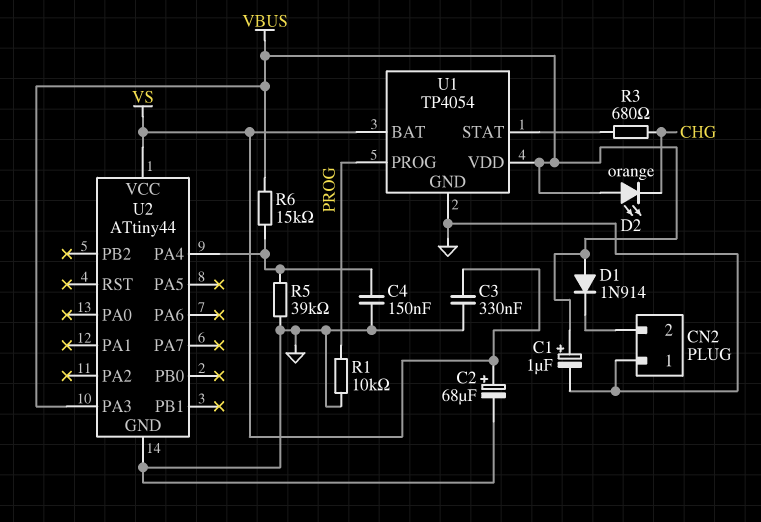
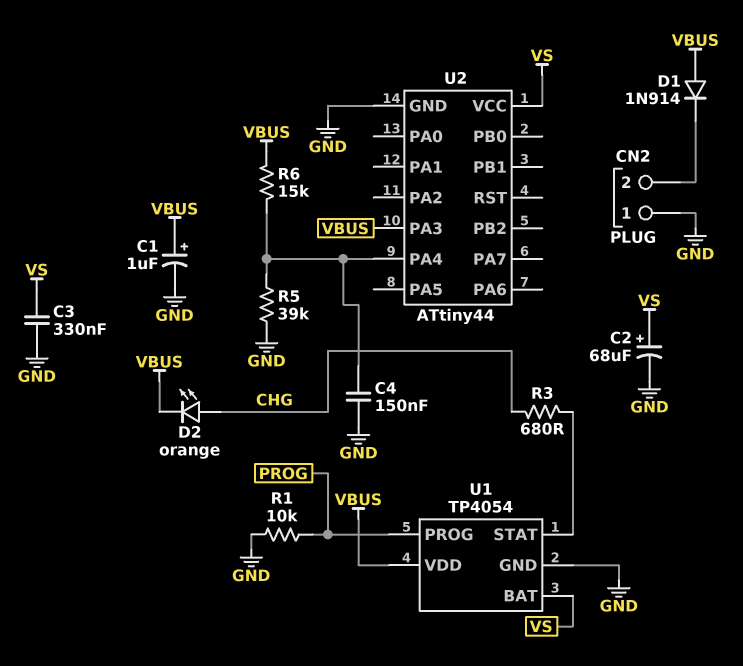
D2: LED orange (A VBUS, K CHG) -> LED orange (A CHG, K VBUS)

